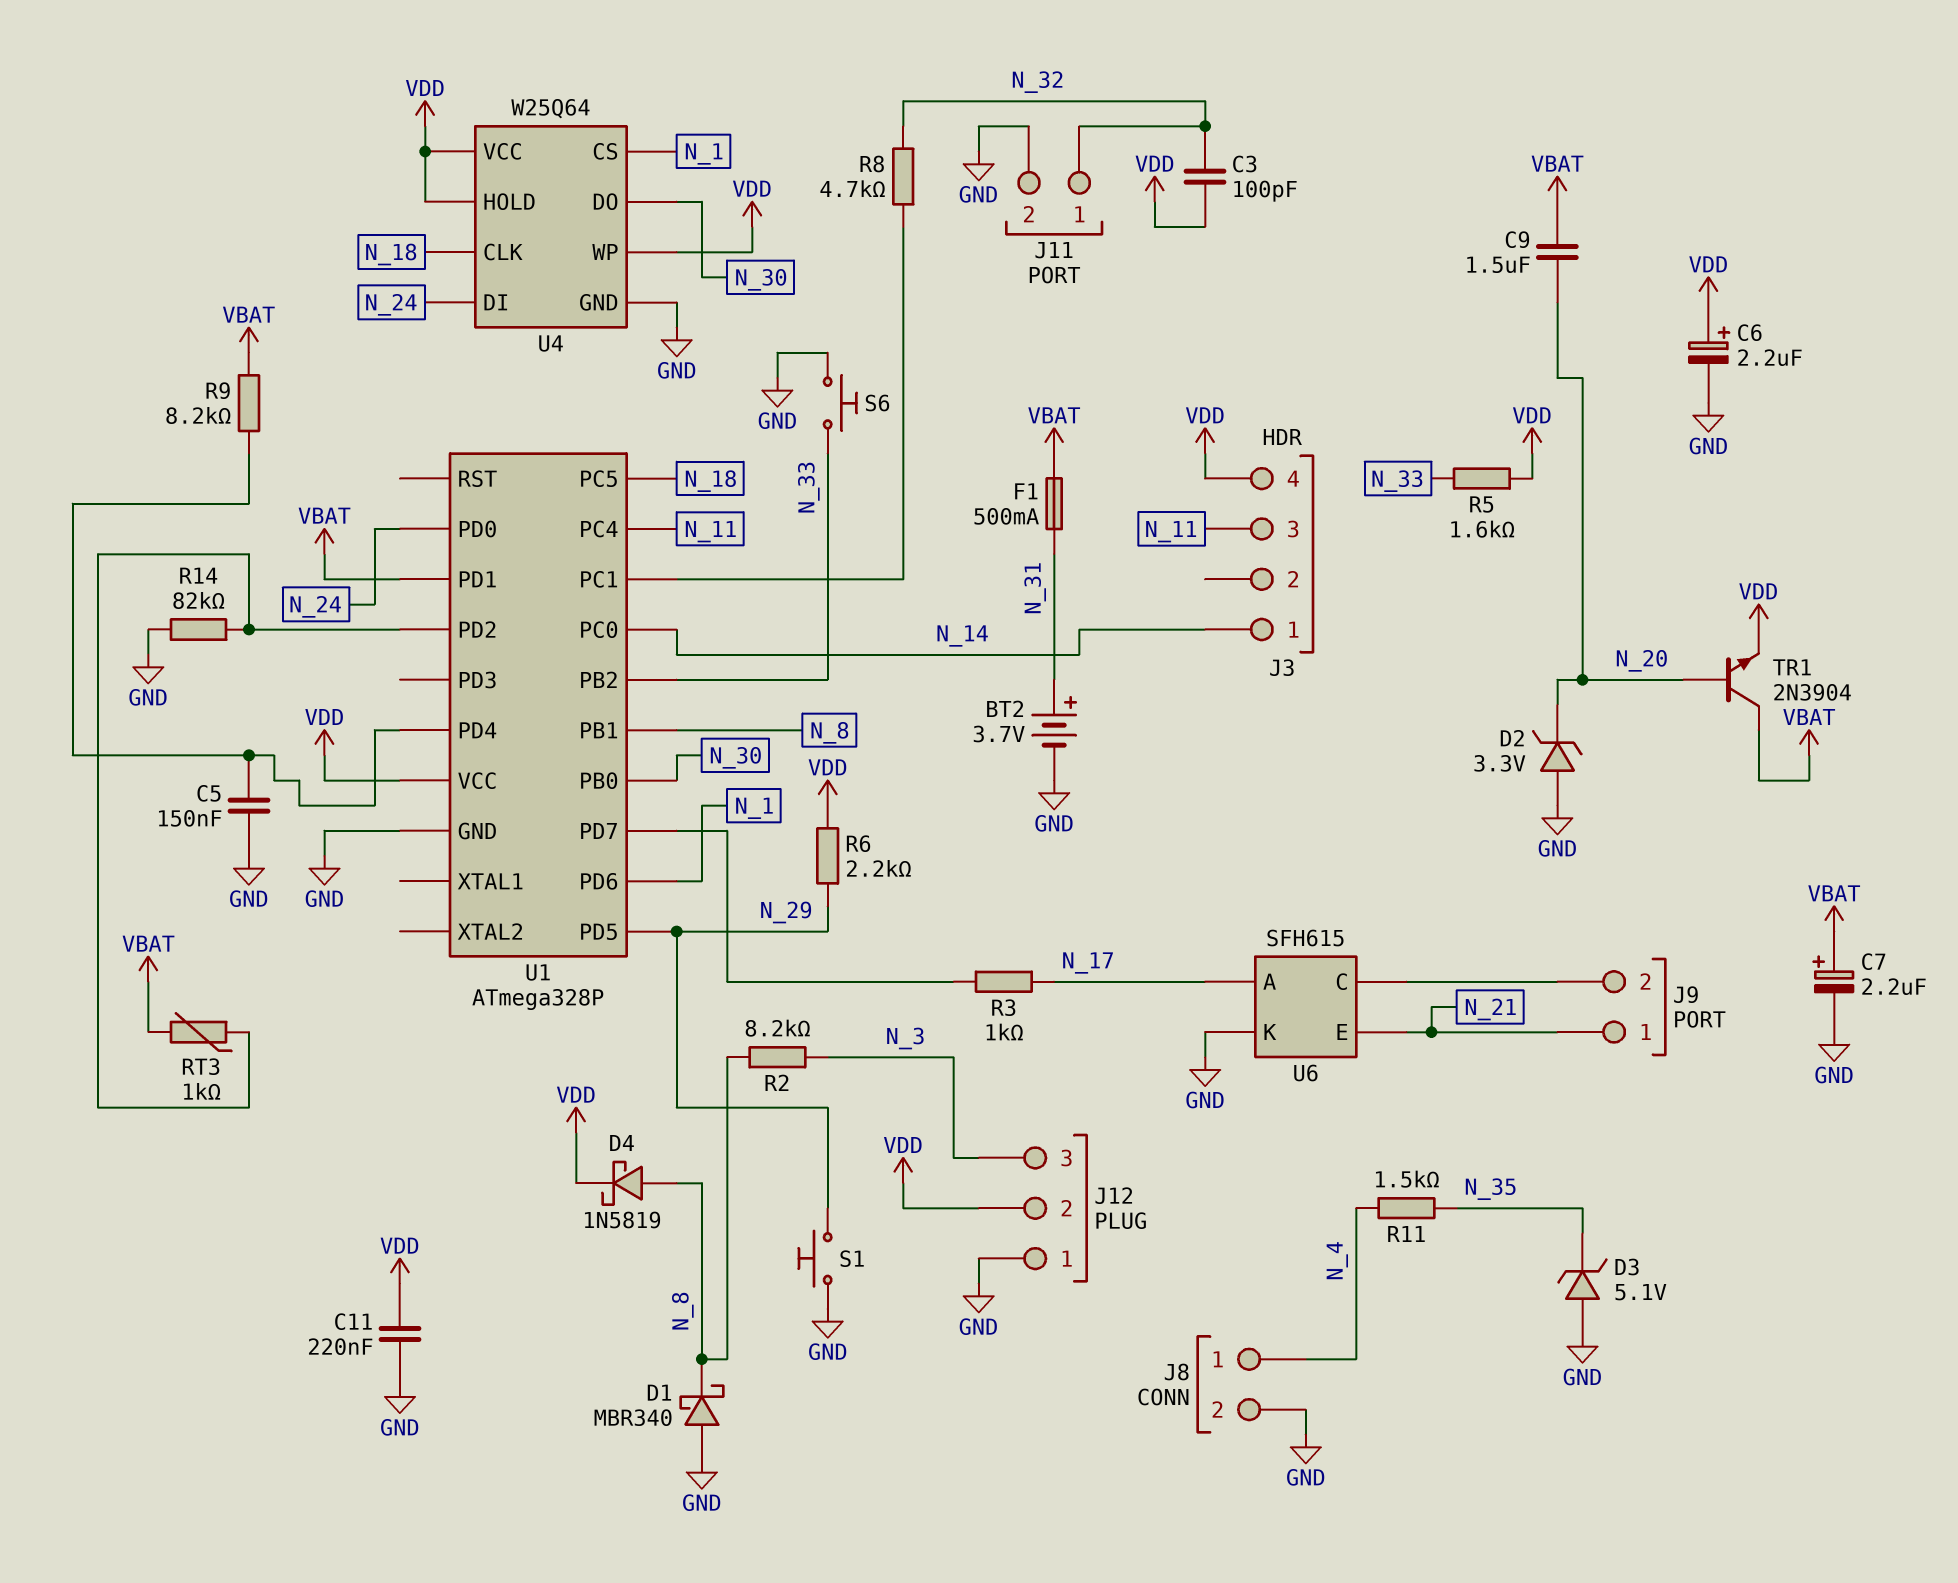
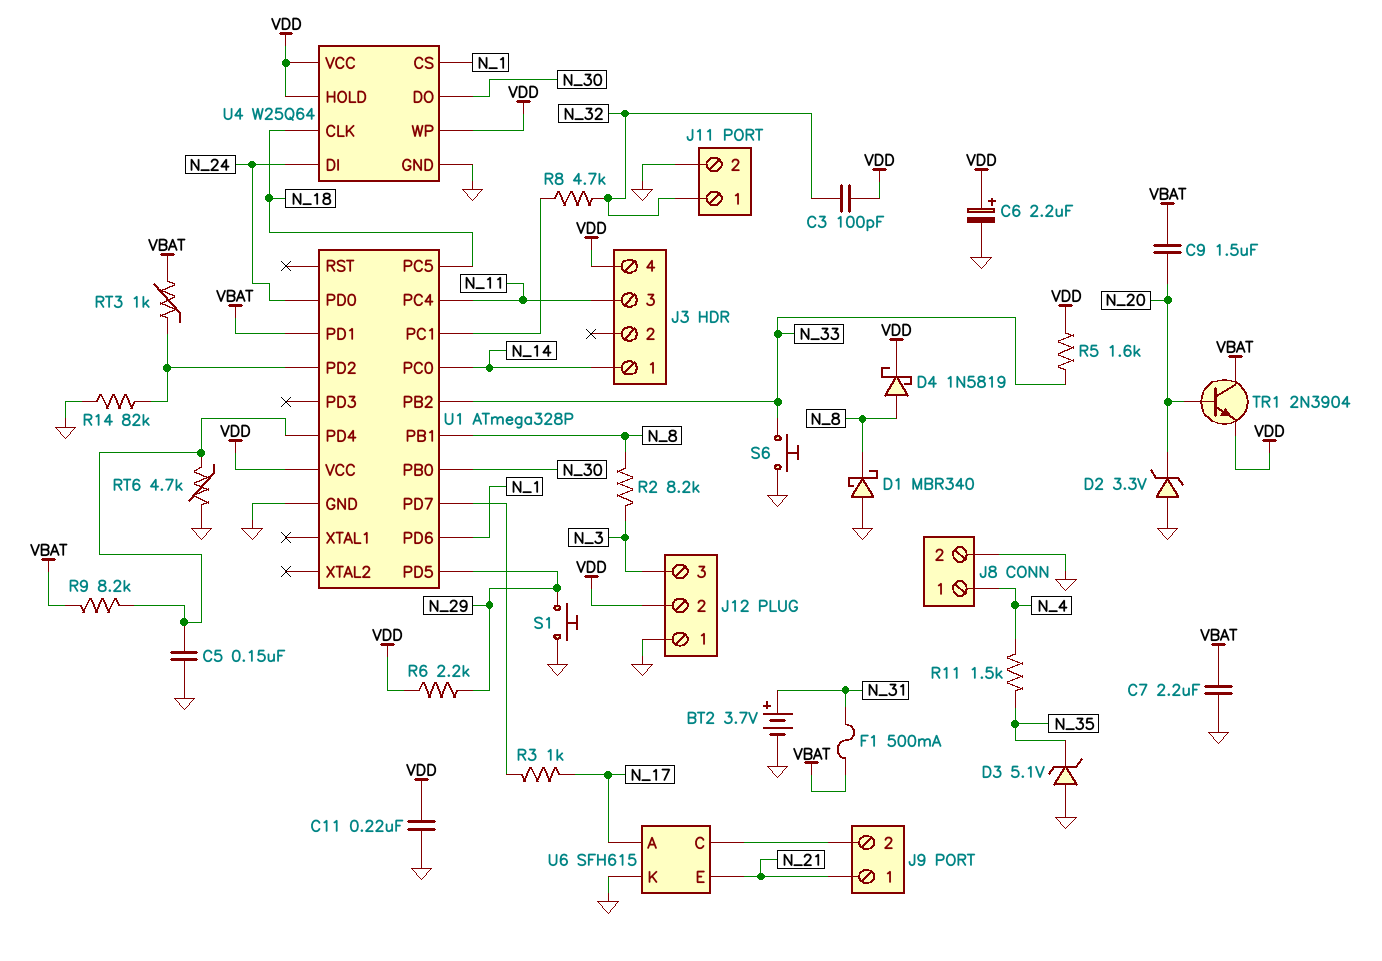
C7: 2.2uF (plus VBAT, minus GND) -> 2.2uF (GND, VBAT)
RT6: none -> 4.7k (GND, U1/PD4)

